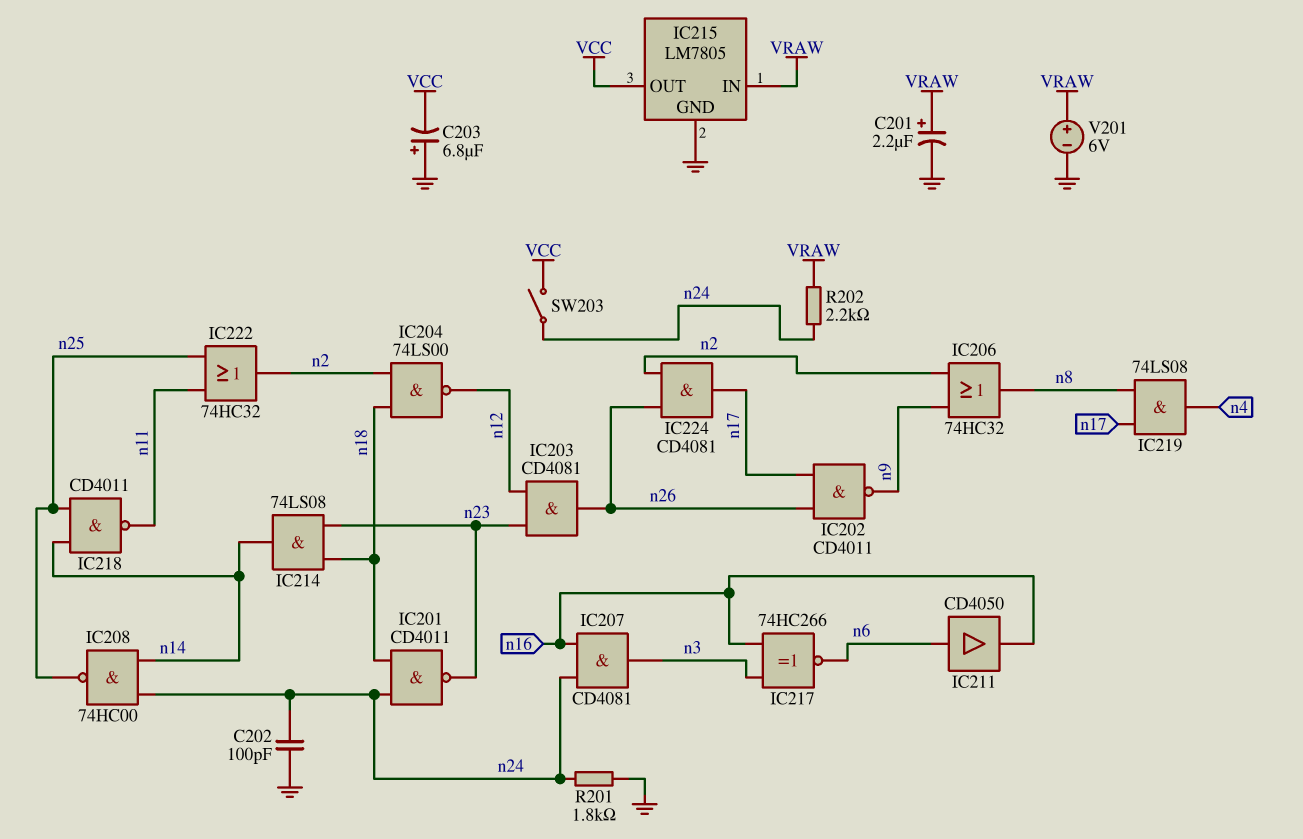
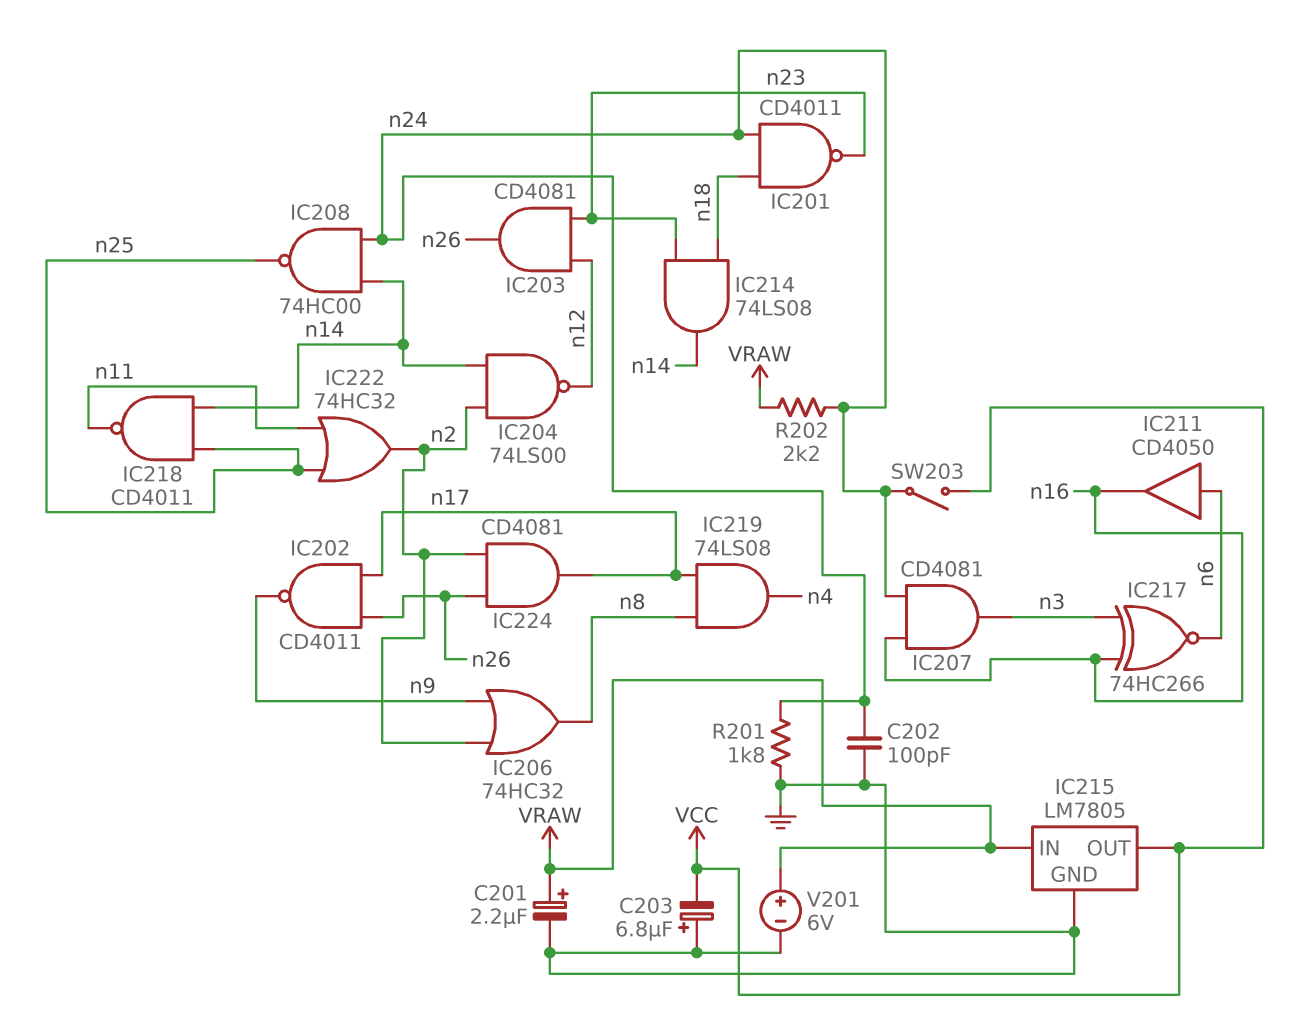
IC204: NAND 74LS00 (in n2, in n18, out n12) -> NAND 74LS00 (in n2, in n14, out n12)

